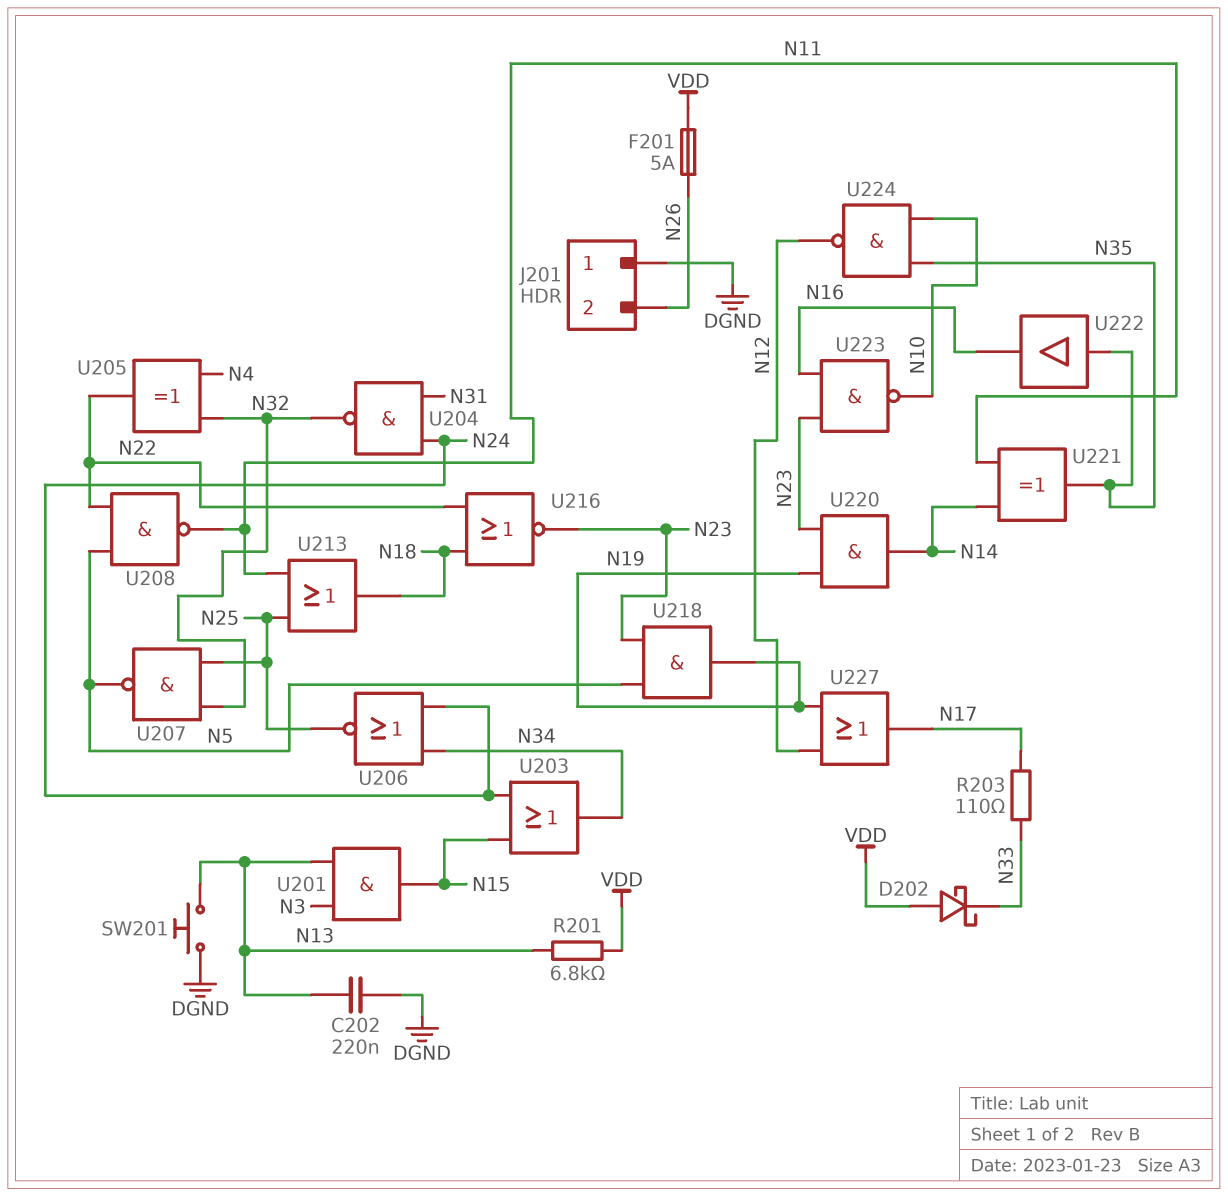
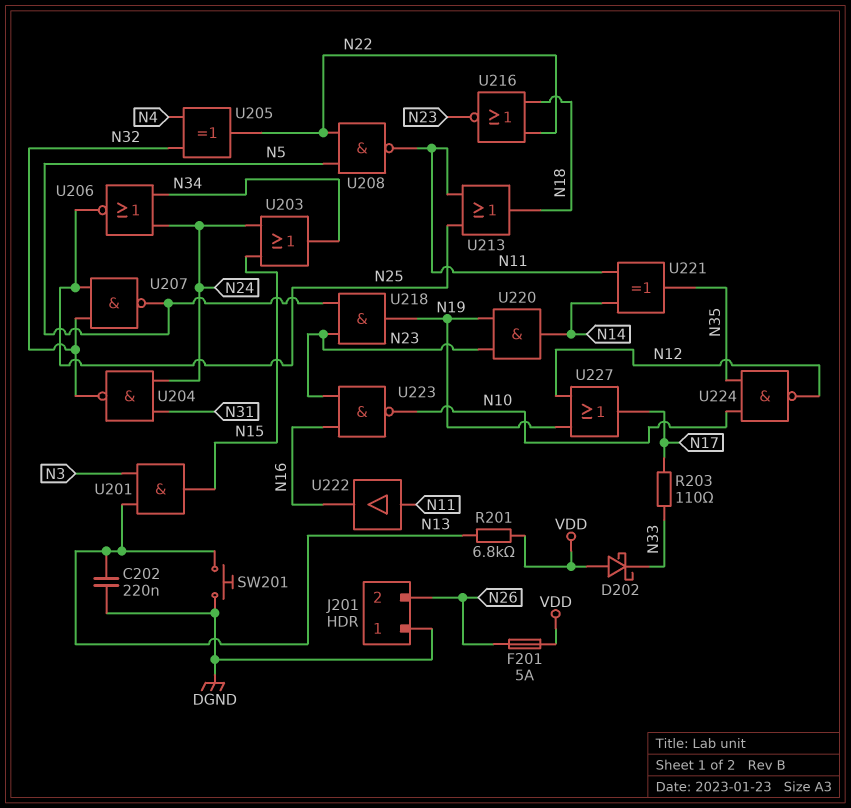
U222: buffer (in N35, out N16) -> buffer (in N11, out N16)

